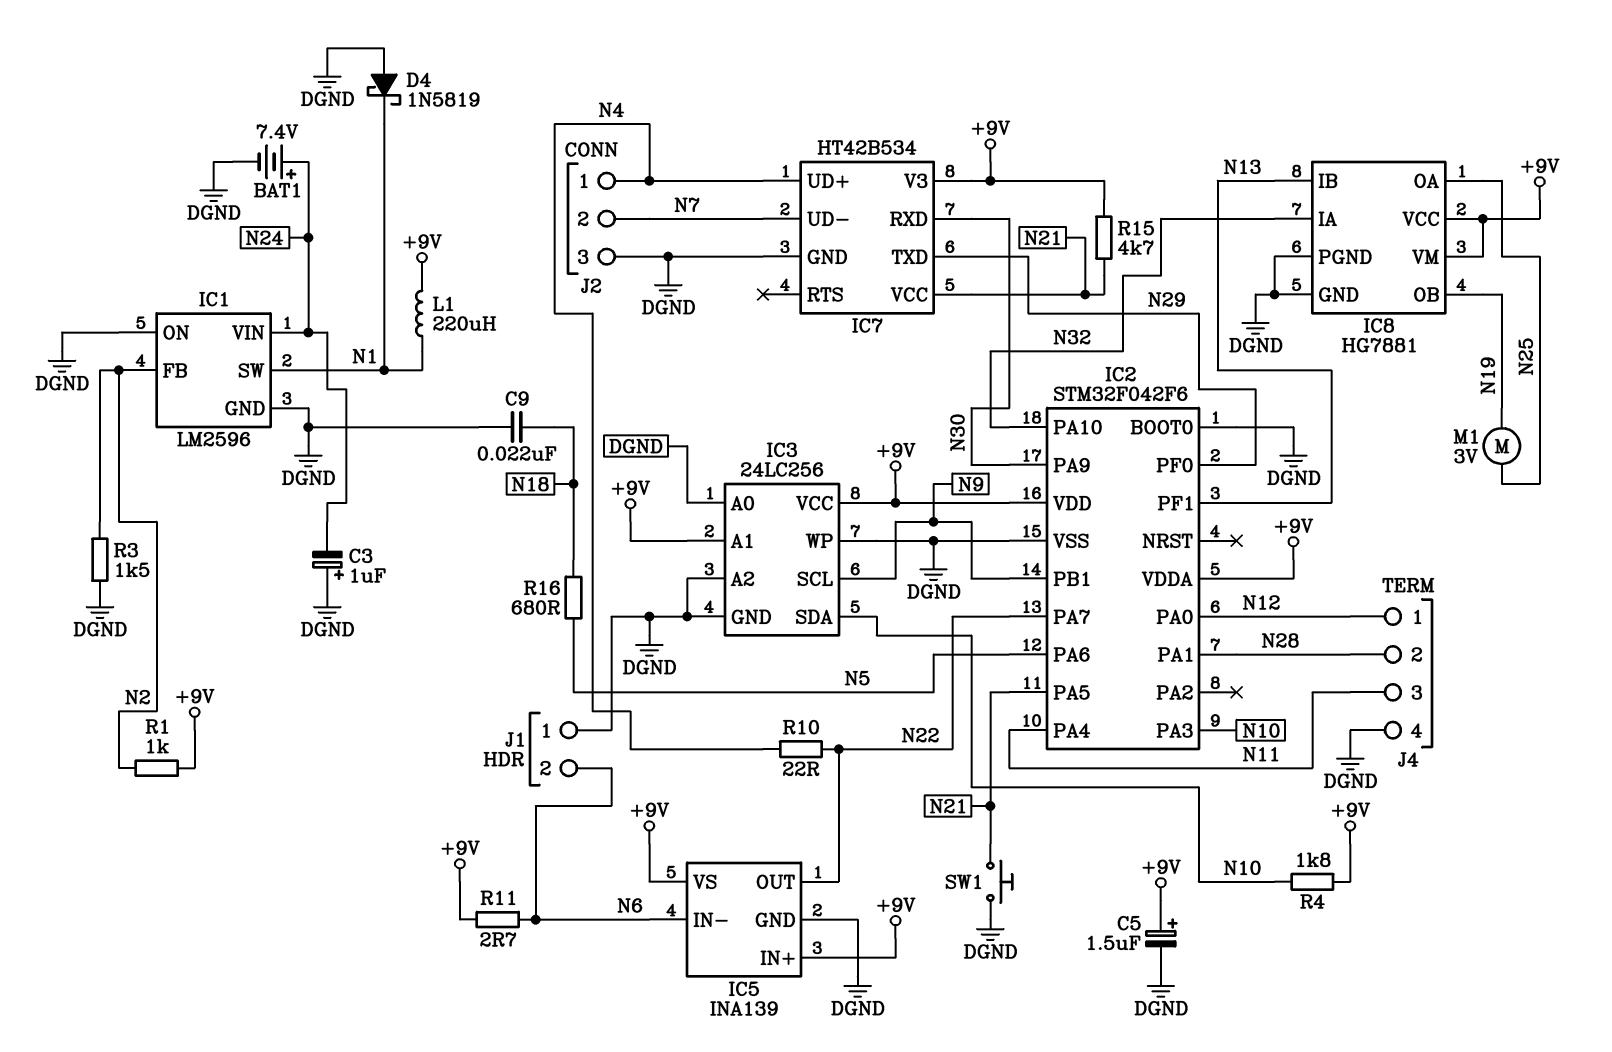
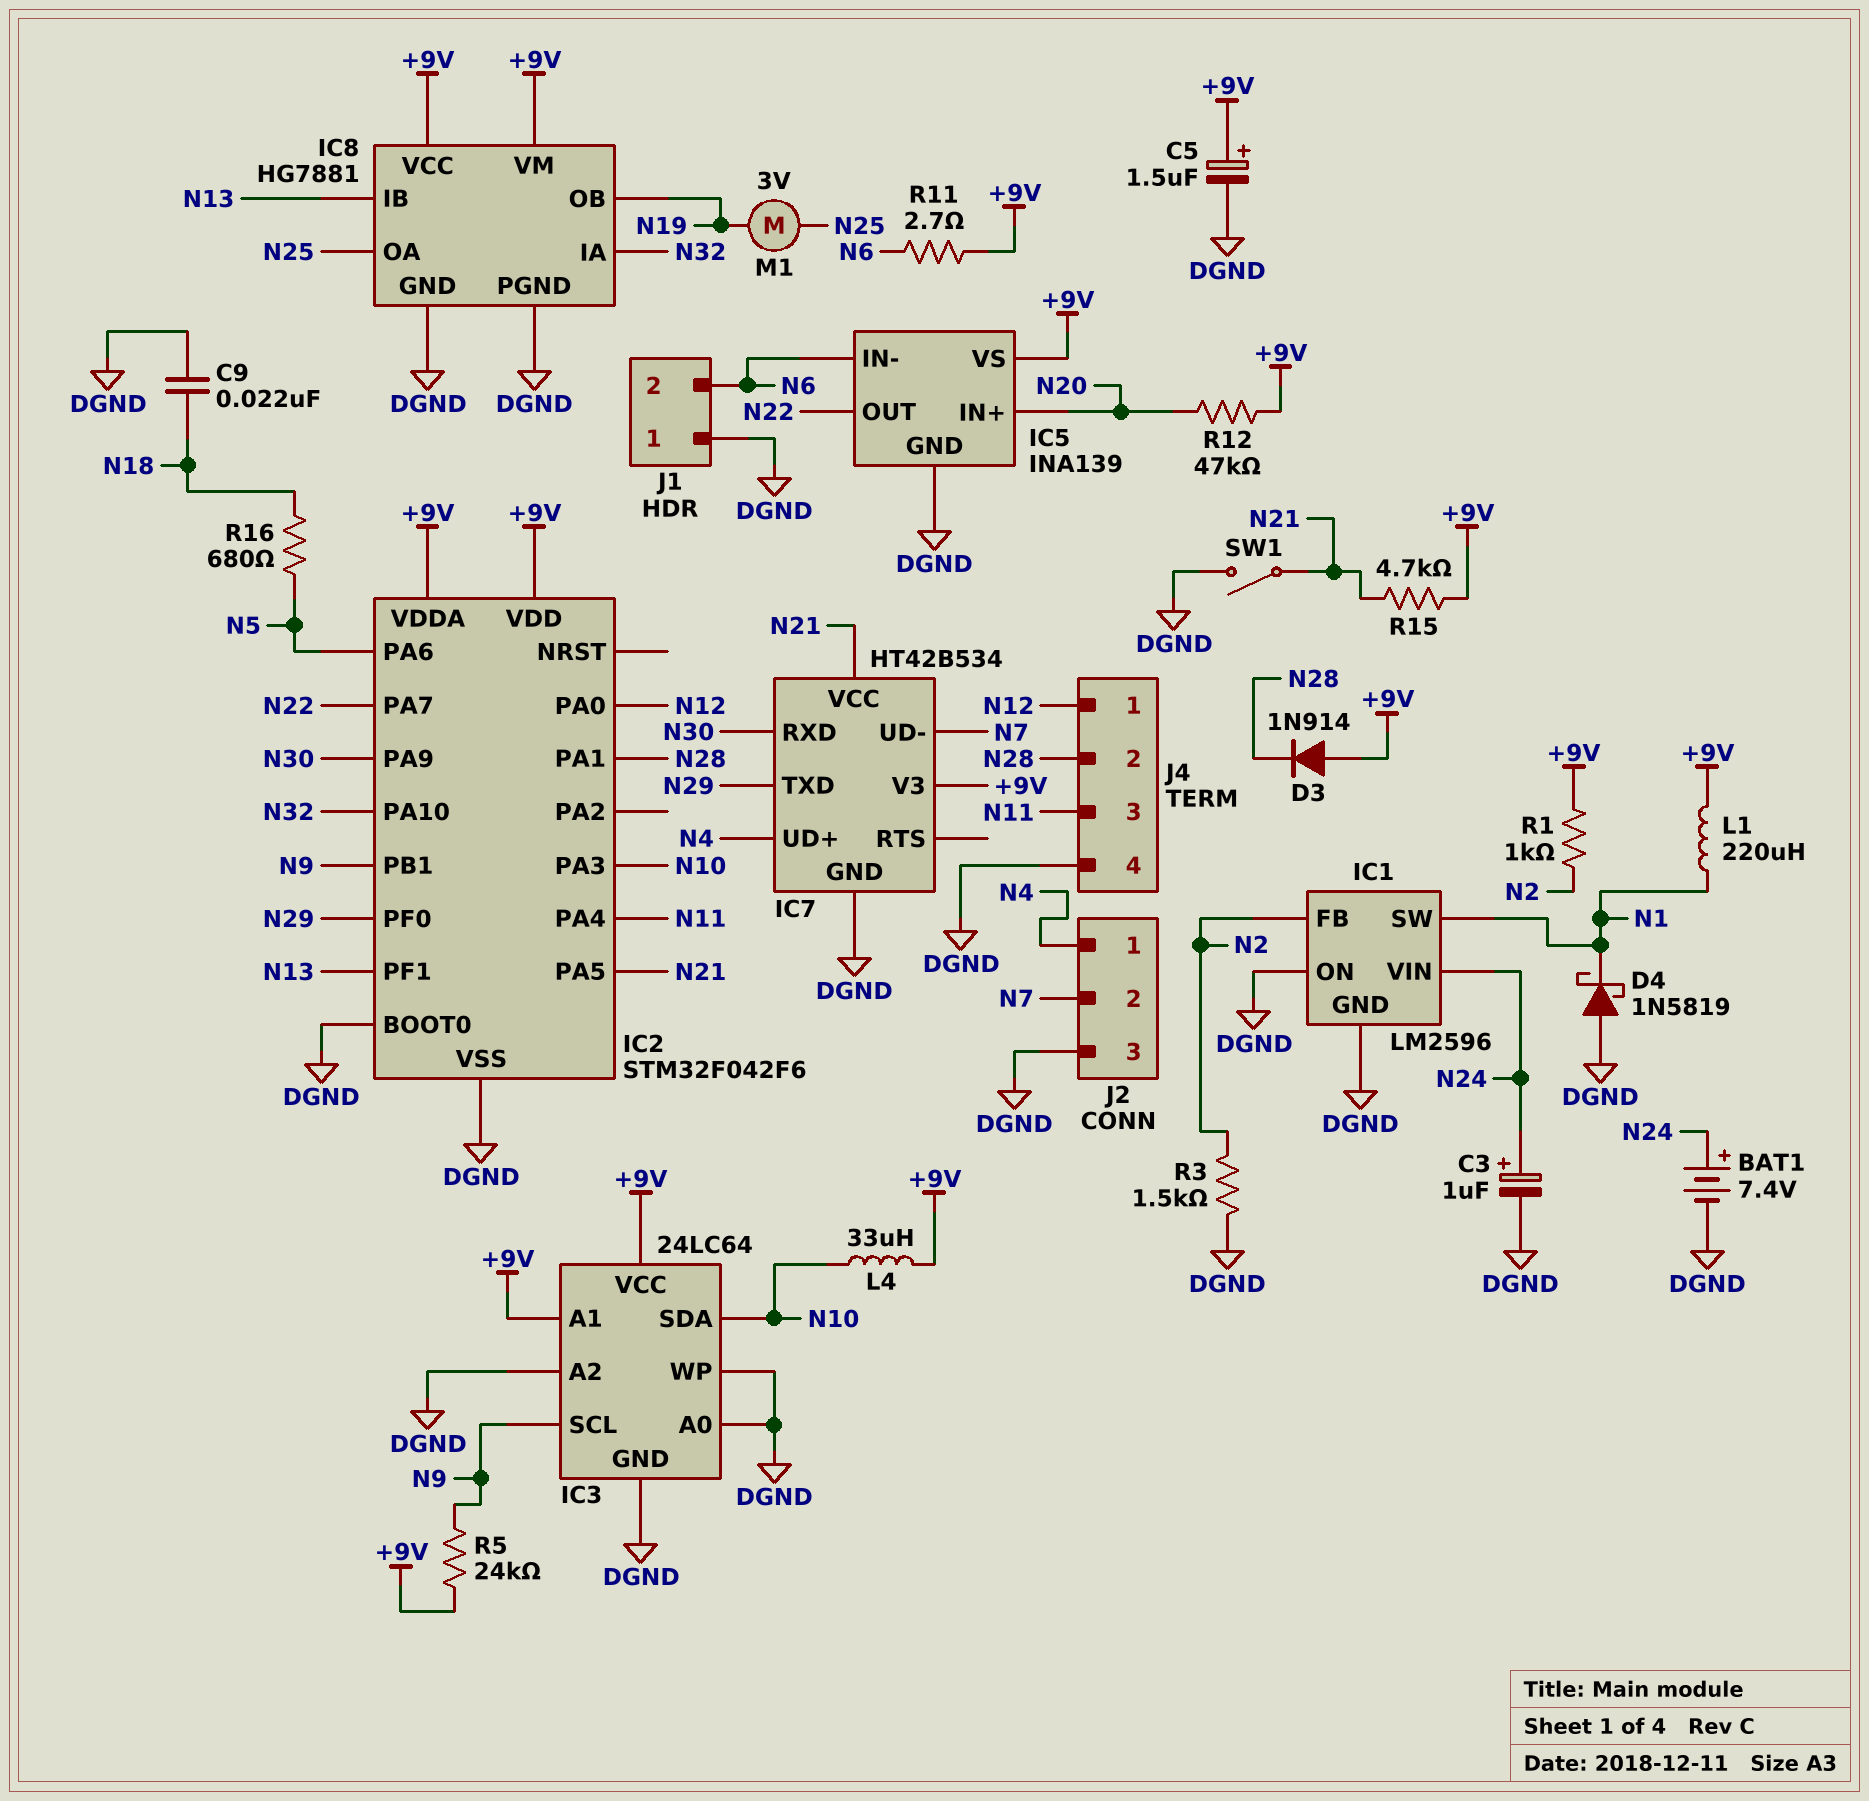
C3: 1uF (plus DGND, minus N24) -> 1uF (plus N24, minus DGND)
D3: none -> diode 1N914 (A +9V, K N28)
IC3: 24LC256 -> 24LC64
IC5 pin IN+: +9V -> N20
L4: none -> 33uH (+9V, N10)
R4: 1.8k (+9V, N10) -> none
R5: none -> 24k (+9V, N9)
R10: 22 (N4, N22) -> none
R12: none -> 47k (+9V, N20)
SW1: button (DGND, N21) -> switch (DGND, N21)

